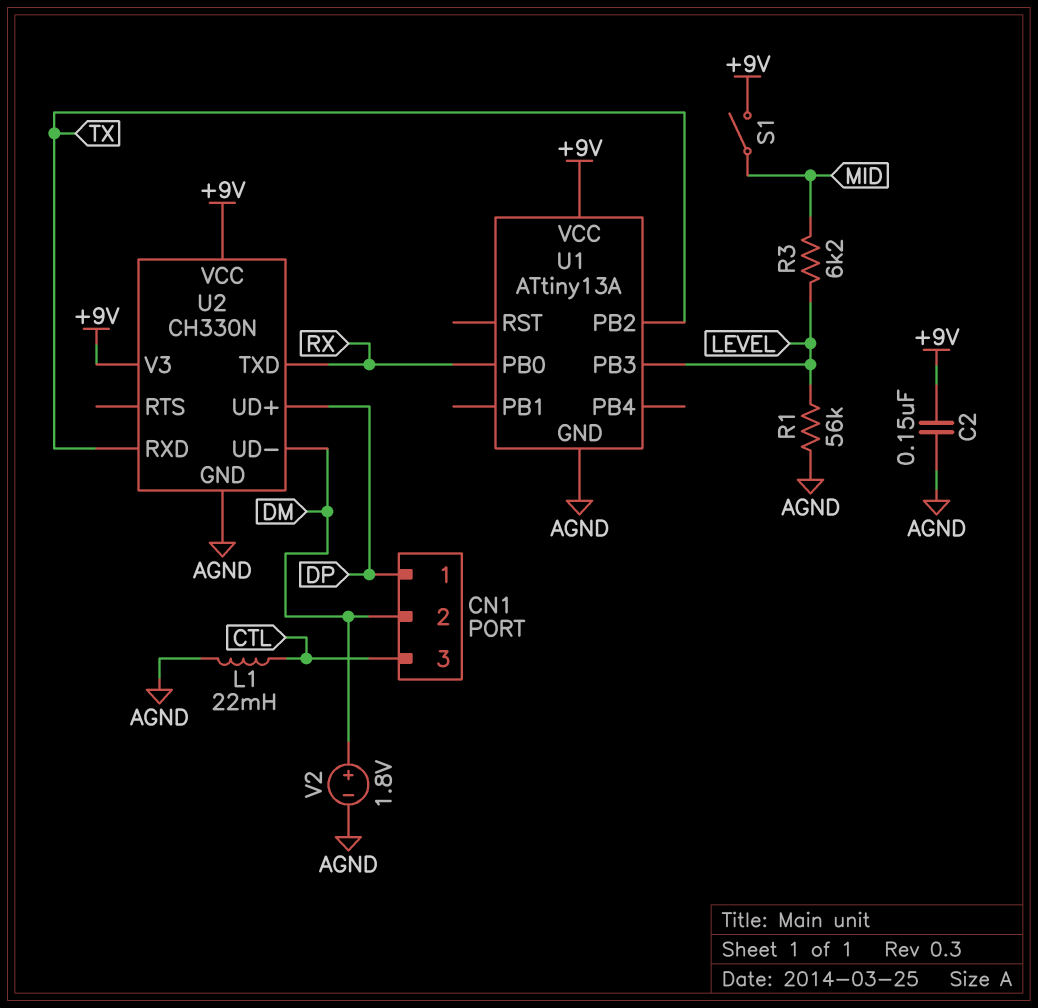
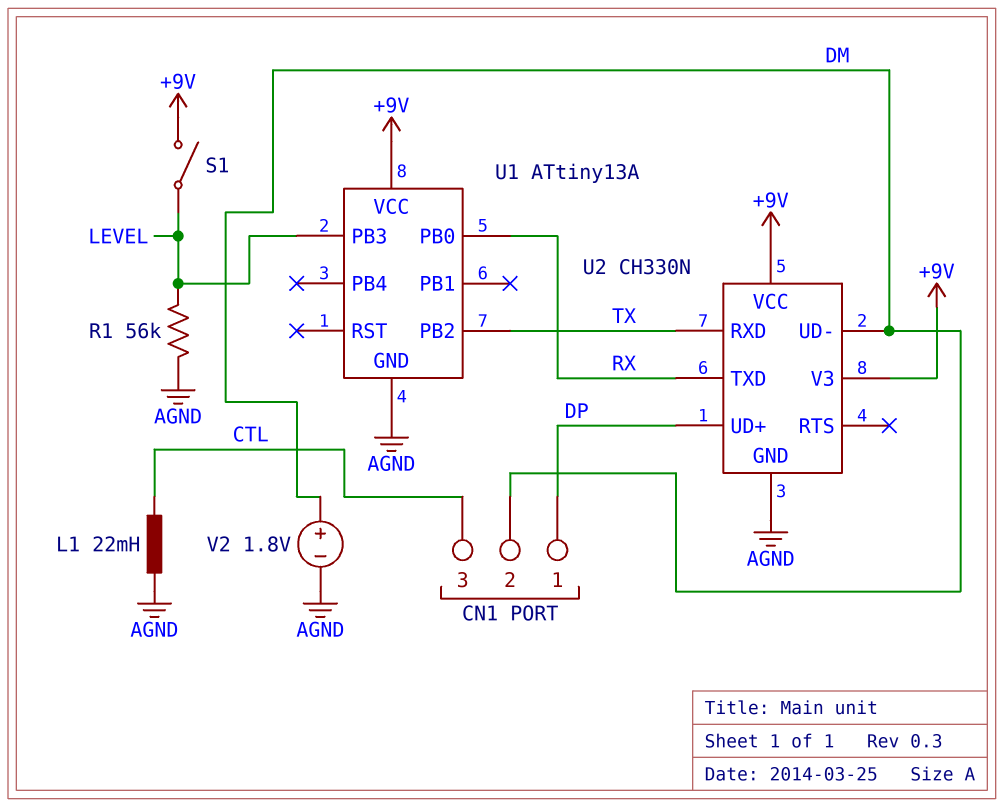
C2: 150nF (+9V, AGND) -> none
R3: 6.2k (LEVEL, MID) -> none
S1: switch (+9V, MID) -> switch (+9V, LEVEL)

